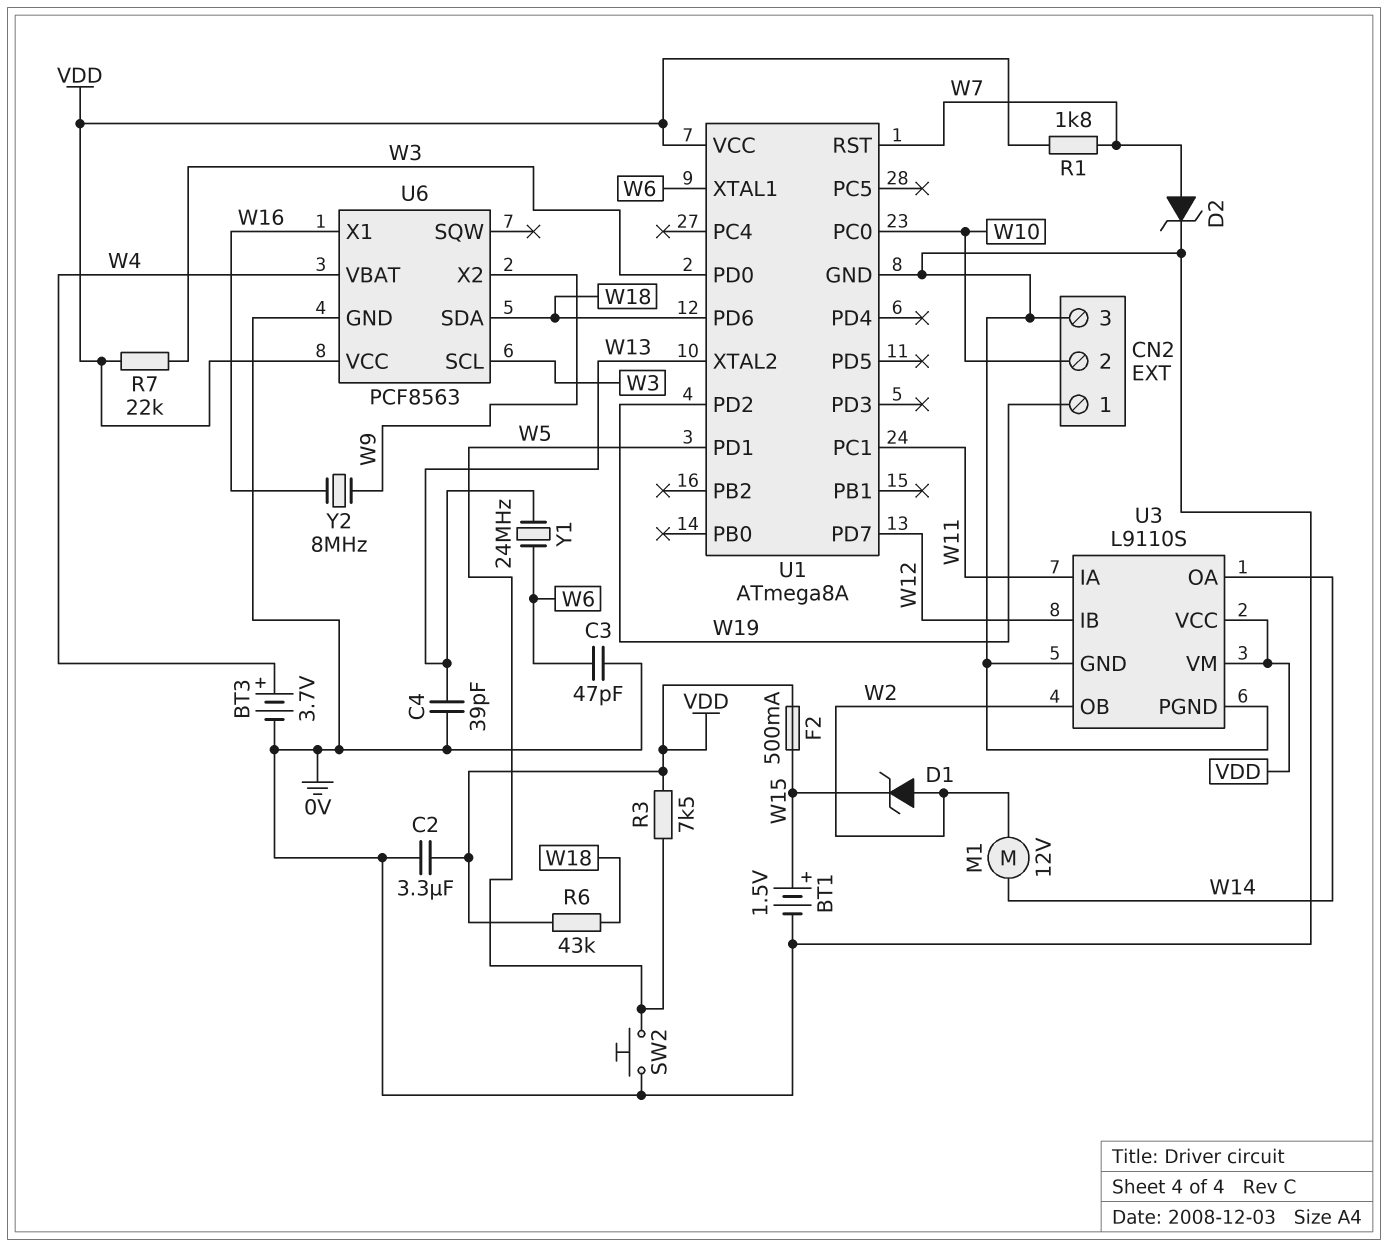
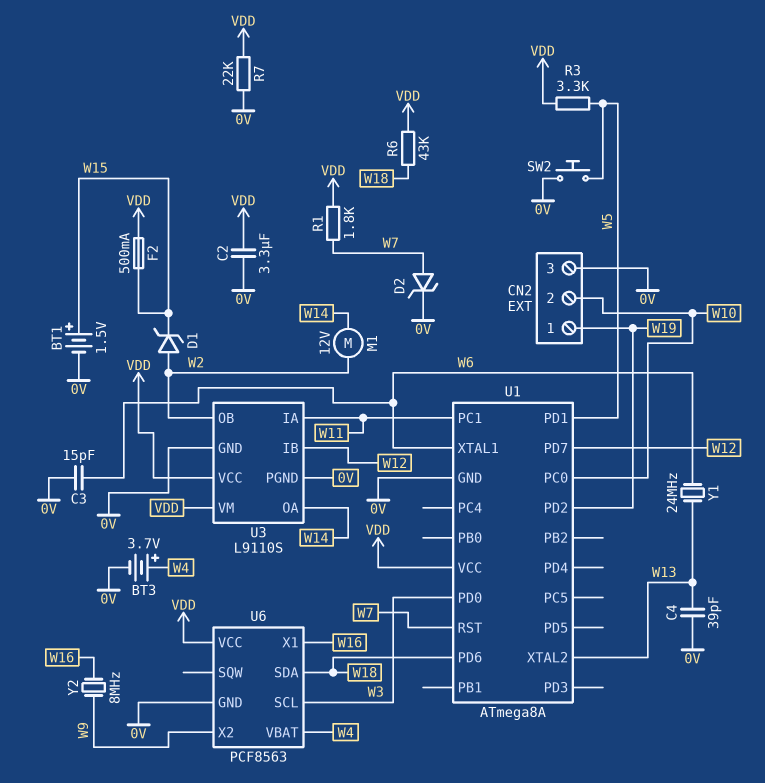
C3: 47pF (0V, W6) -> 15pF (0V, W6)
R3: 7.5k (VDD, W5) -> 3.3k (VDD, W5)
R7: 22k (VDD, W3) -> 22k (0V, VDD)

